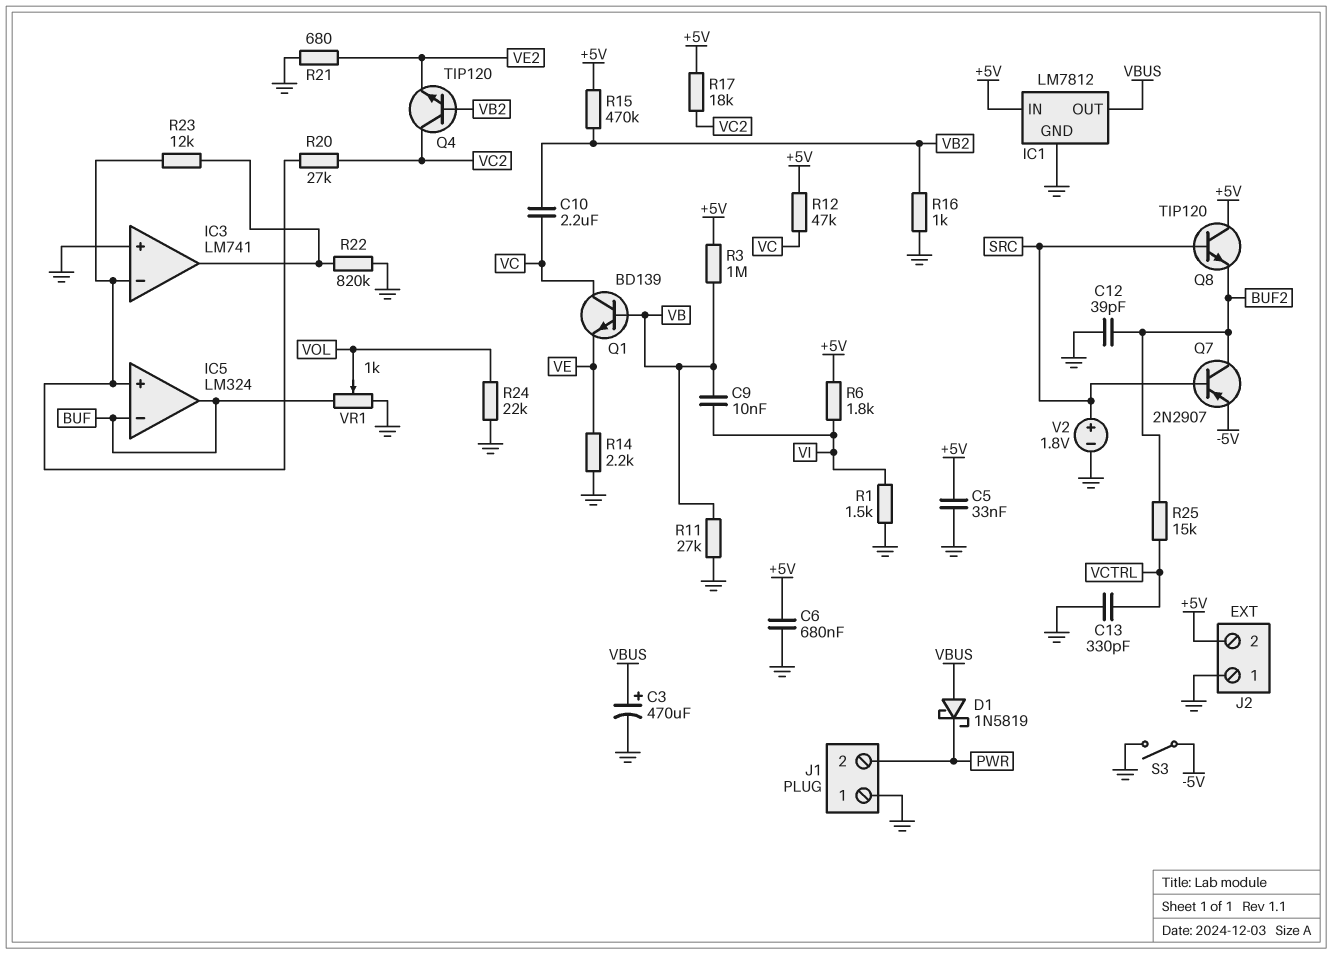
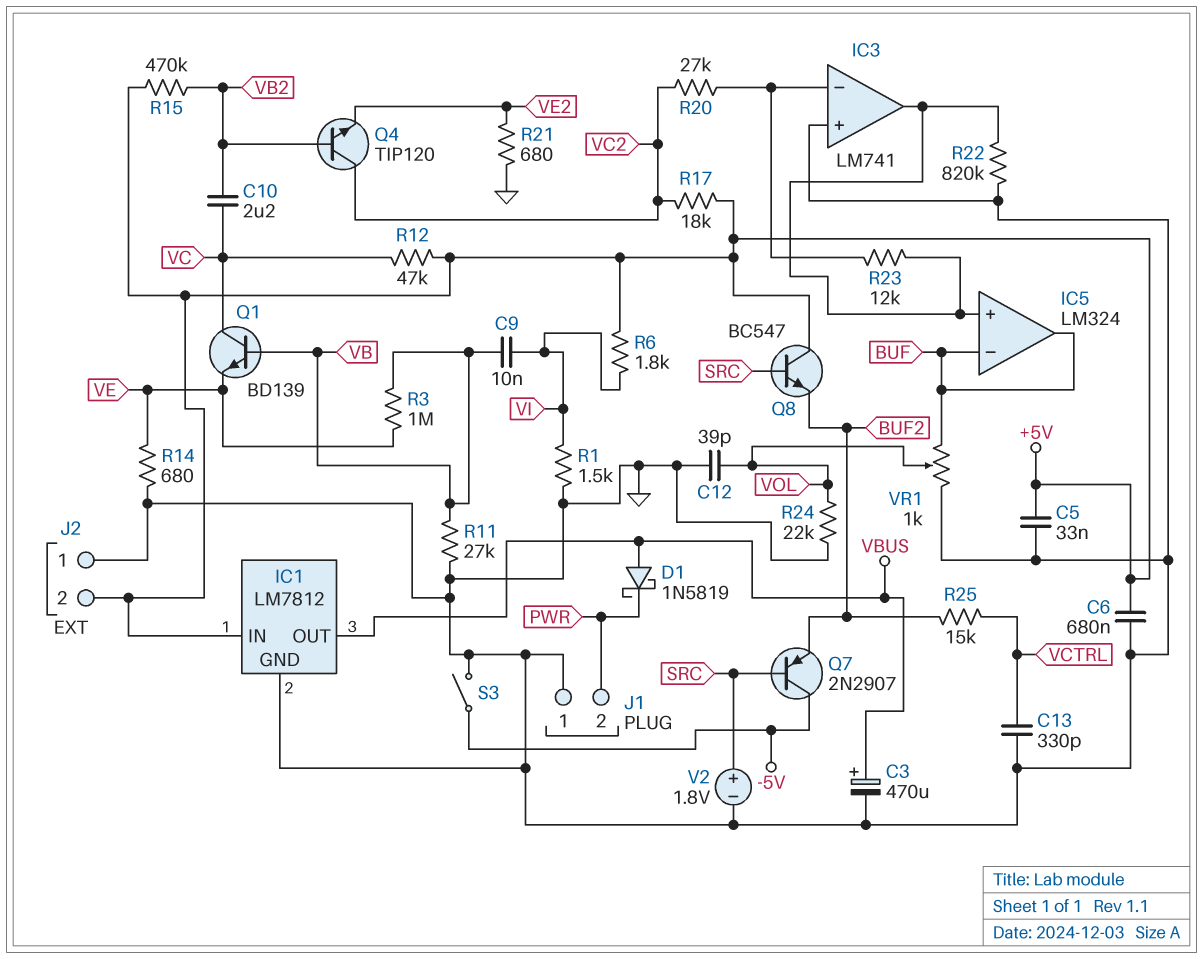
C12: 39pF (BUF2, GND) -> 39pF (GND, VOL)
IC5 pin in+: IC3/in- -> IC3/out
Q7: PNP 2N2907 (B SRC, C BUF2, E -5V) -> PNP 2N2907 (B SRC, C -5V, E BUF2)
Q8: NPN TIP120 (B SRC, C +5V, E BUF2) -> NPN BC547 (B SRC, C +5V, E BUF2)
R3: 1M (+5V, VB) -> 1M (VB, VE)
R14: 2.2k (GND, VE) -> 680 (GND, VE)
R16: 1k (GND, VB2) -> none

